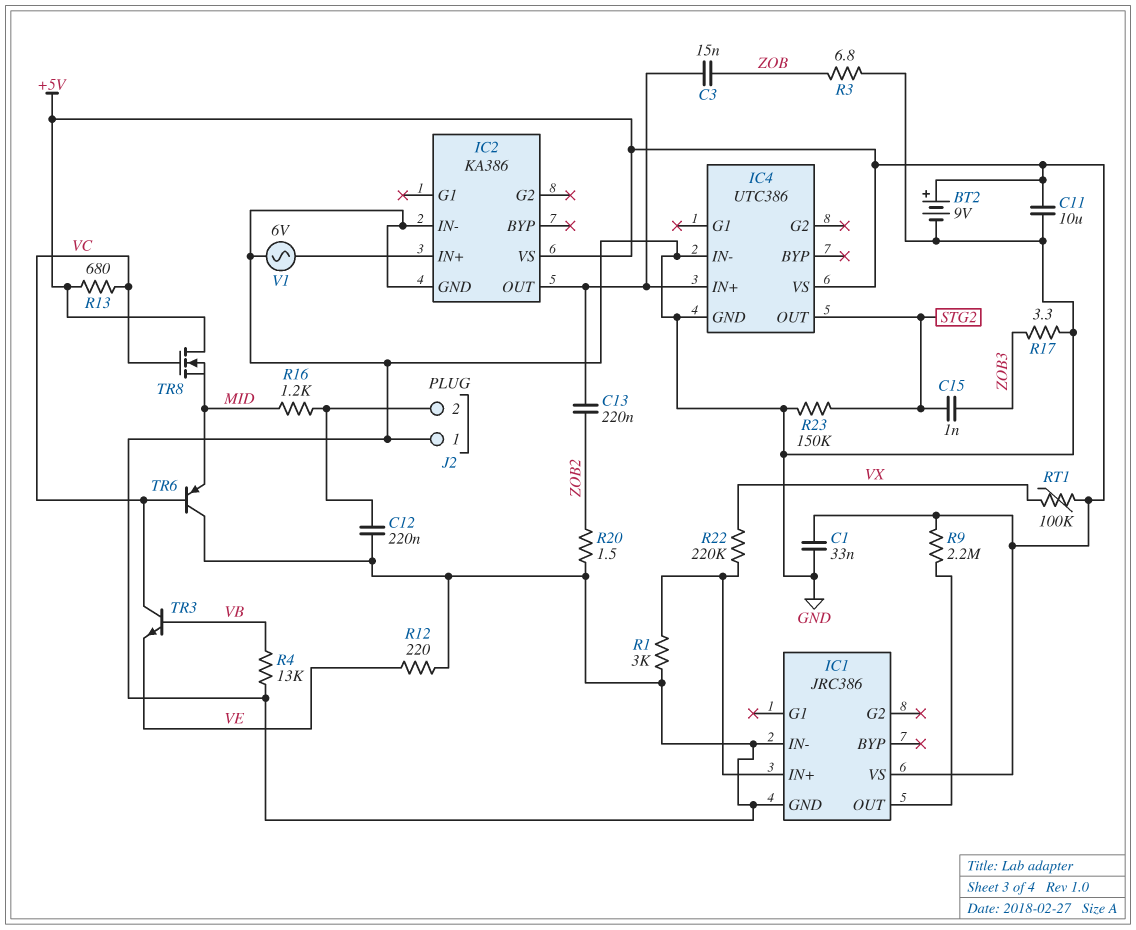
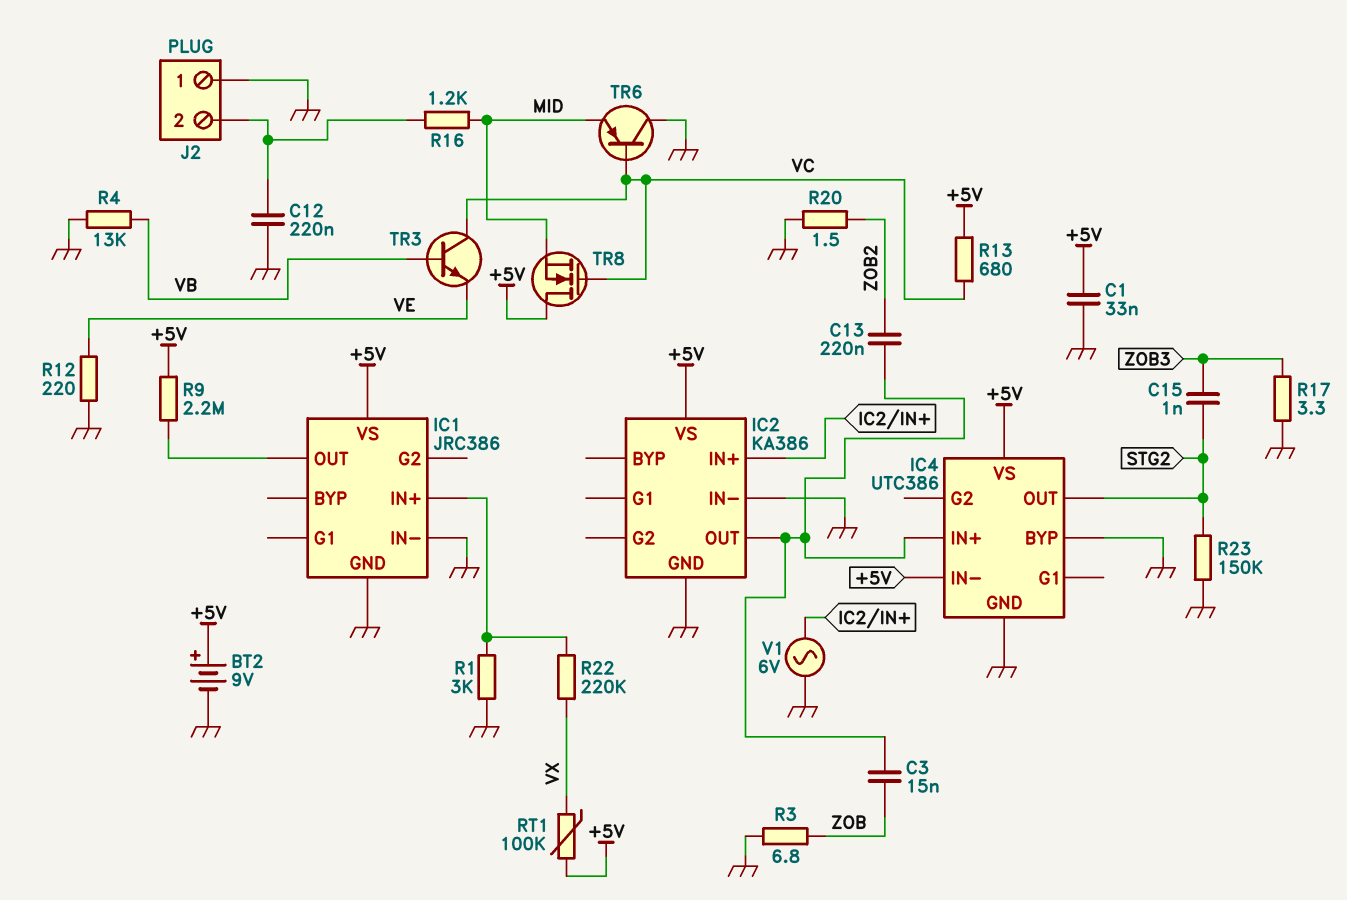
C11: 10uF (+5V, GND) -> none
IC4 pin BYP: none -> GND
IC4 pin IN-: GND -> +5V

